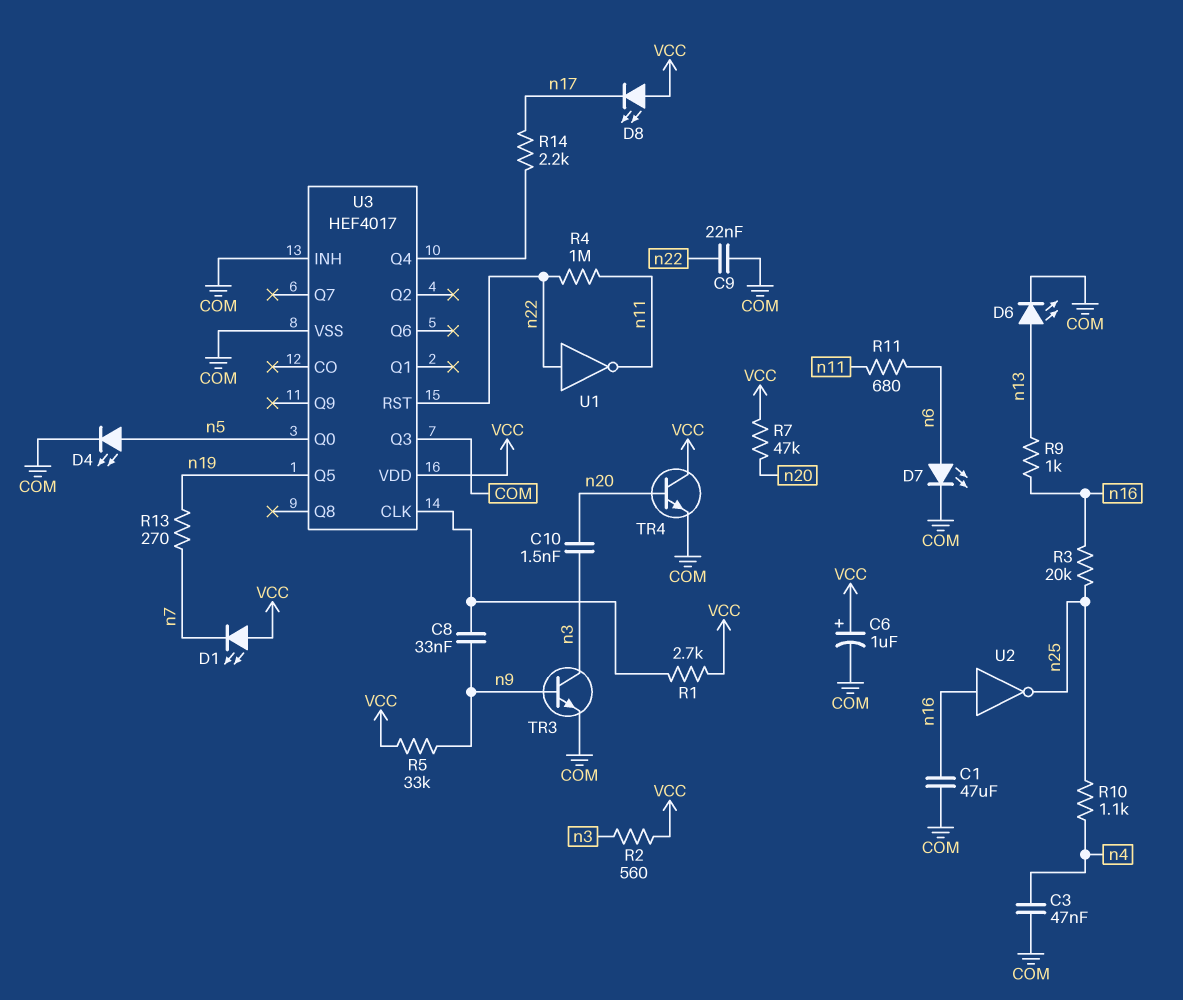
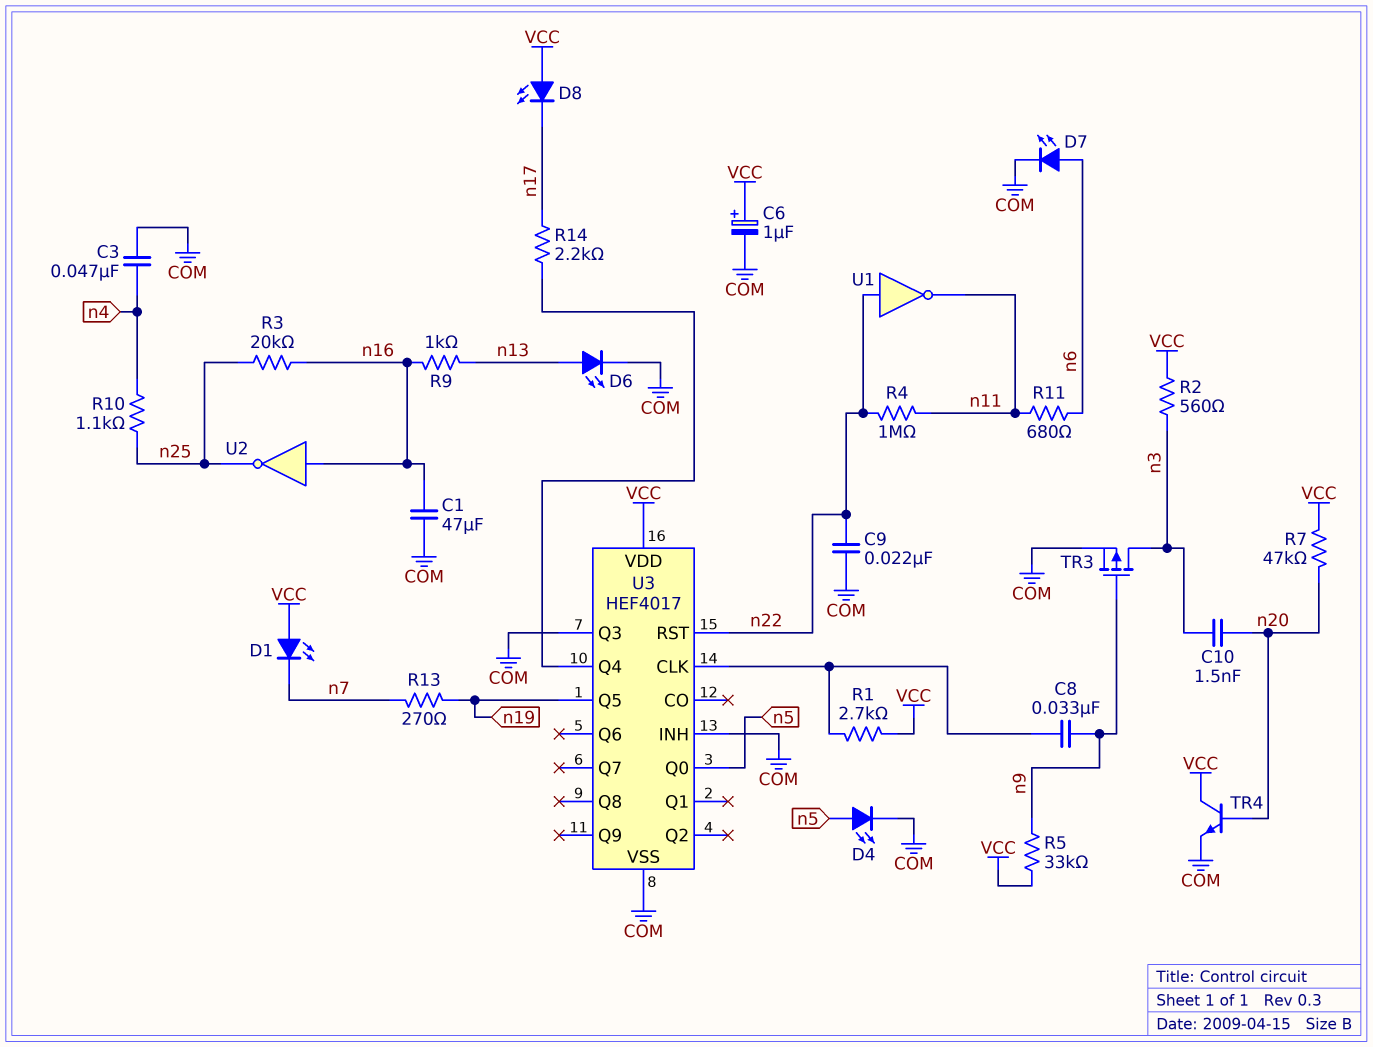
TR3: NPN (B n9, C n3, E COM) -> PMOS (G n9, D n3, S COM)

